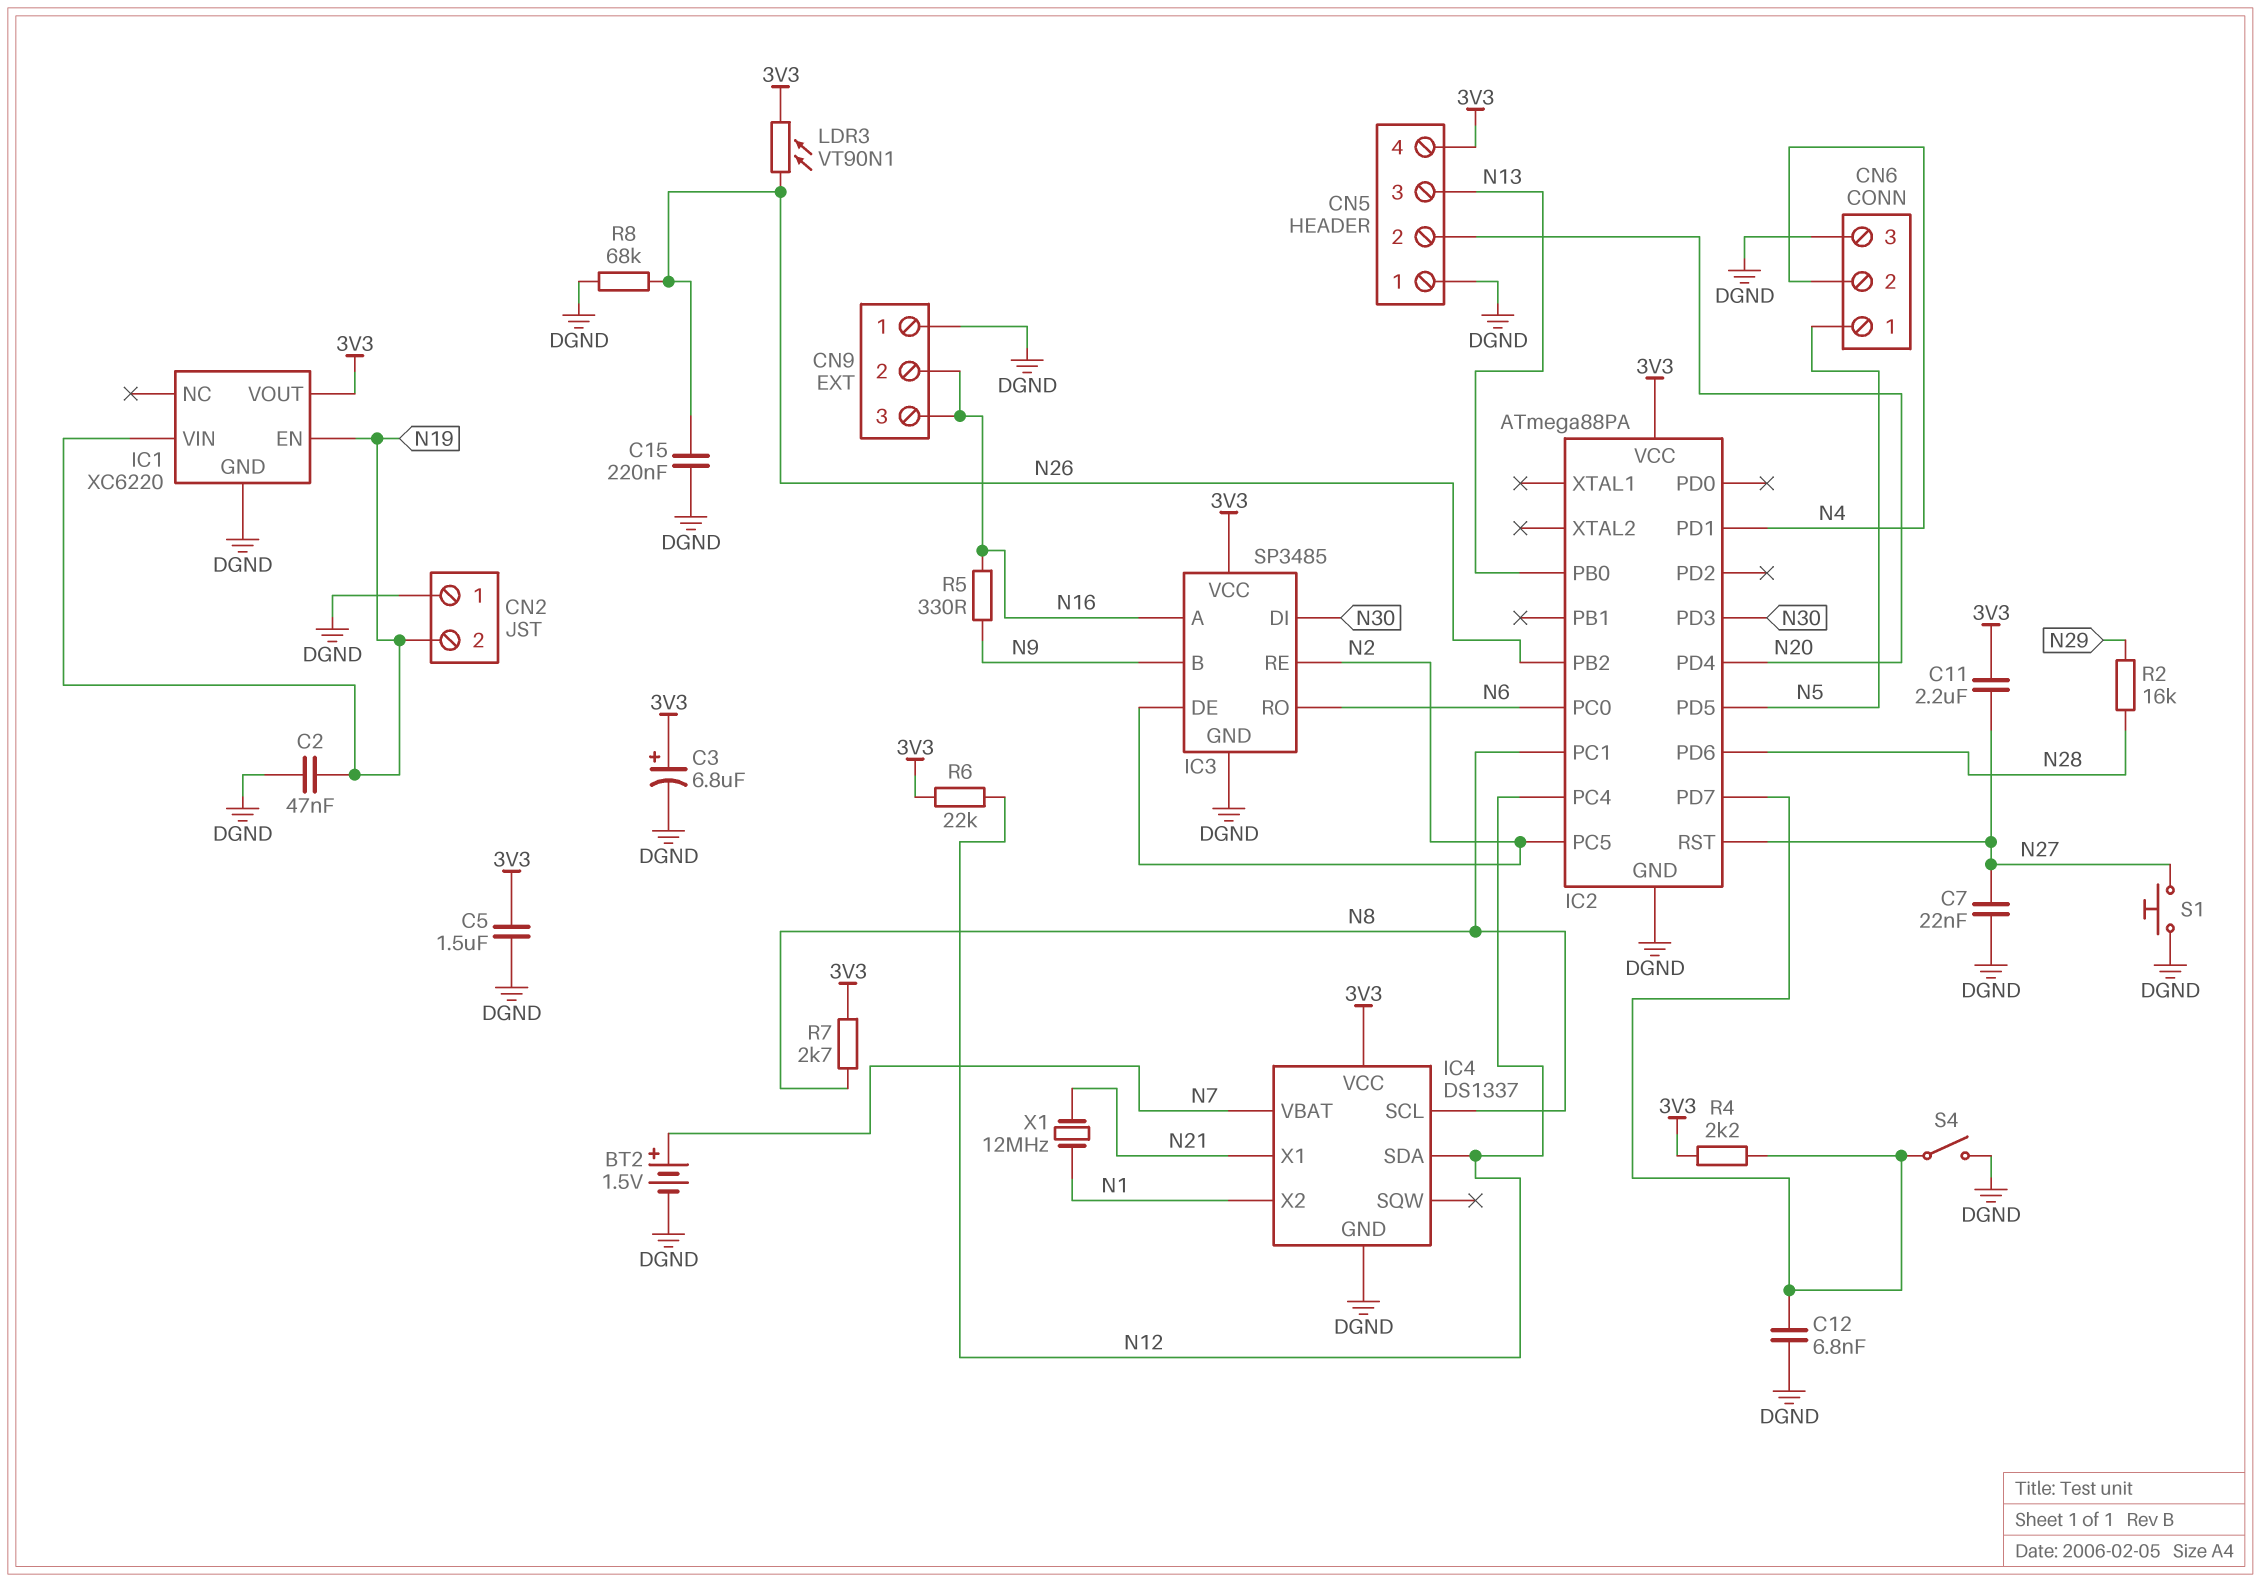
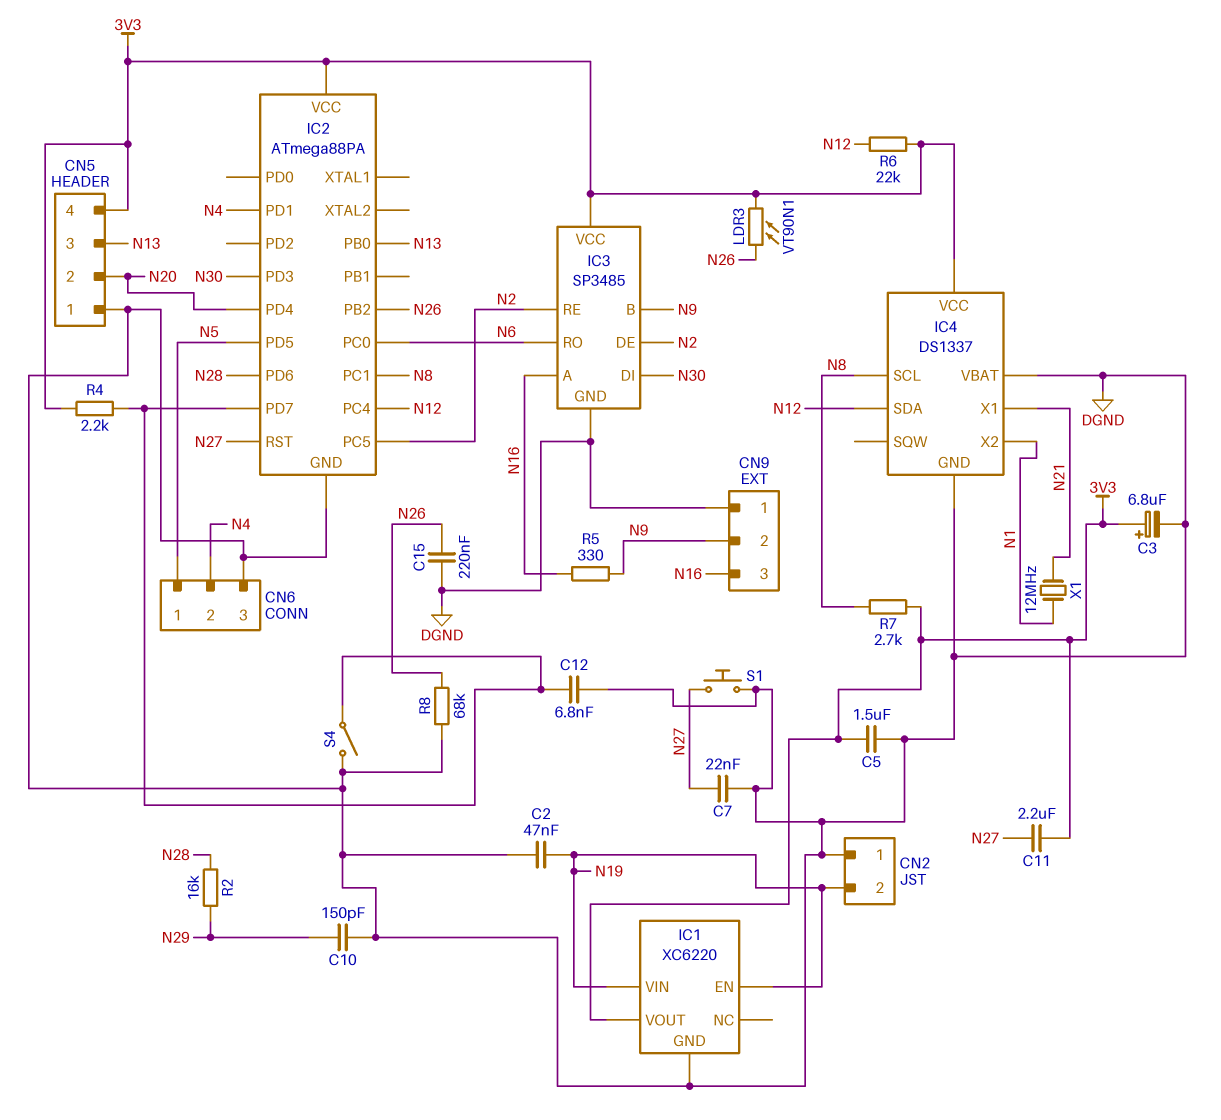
BT2: 1.5V (plus N7, minus DGND) -> none
C10: none -> 150pF (DGND, N29)
CN9 pin 2: N16 -> N9
IC4 pin VBAT: N7 -> DGND

